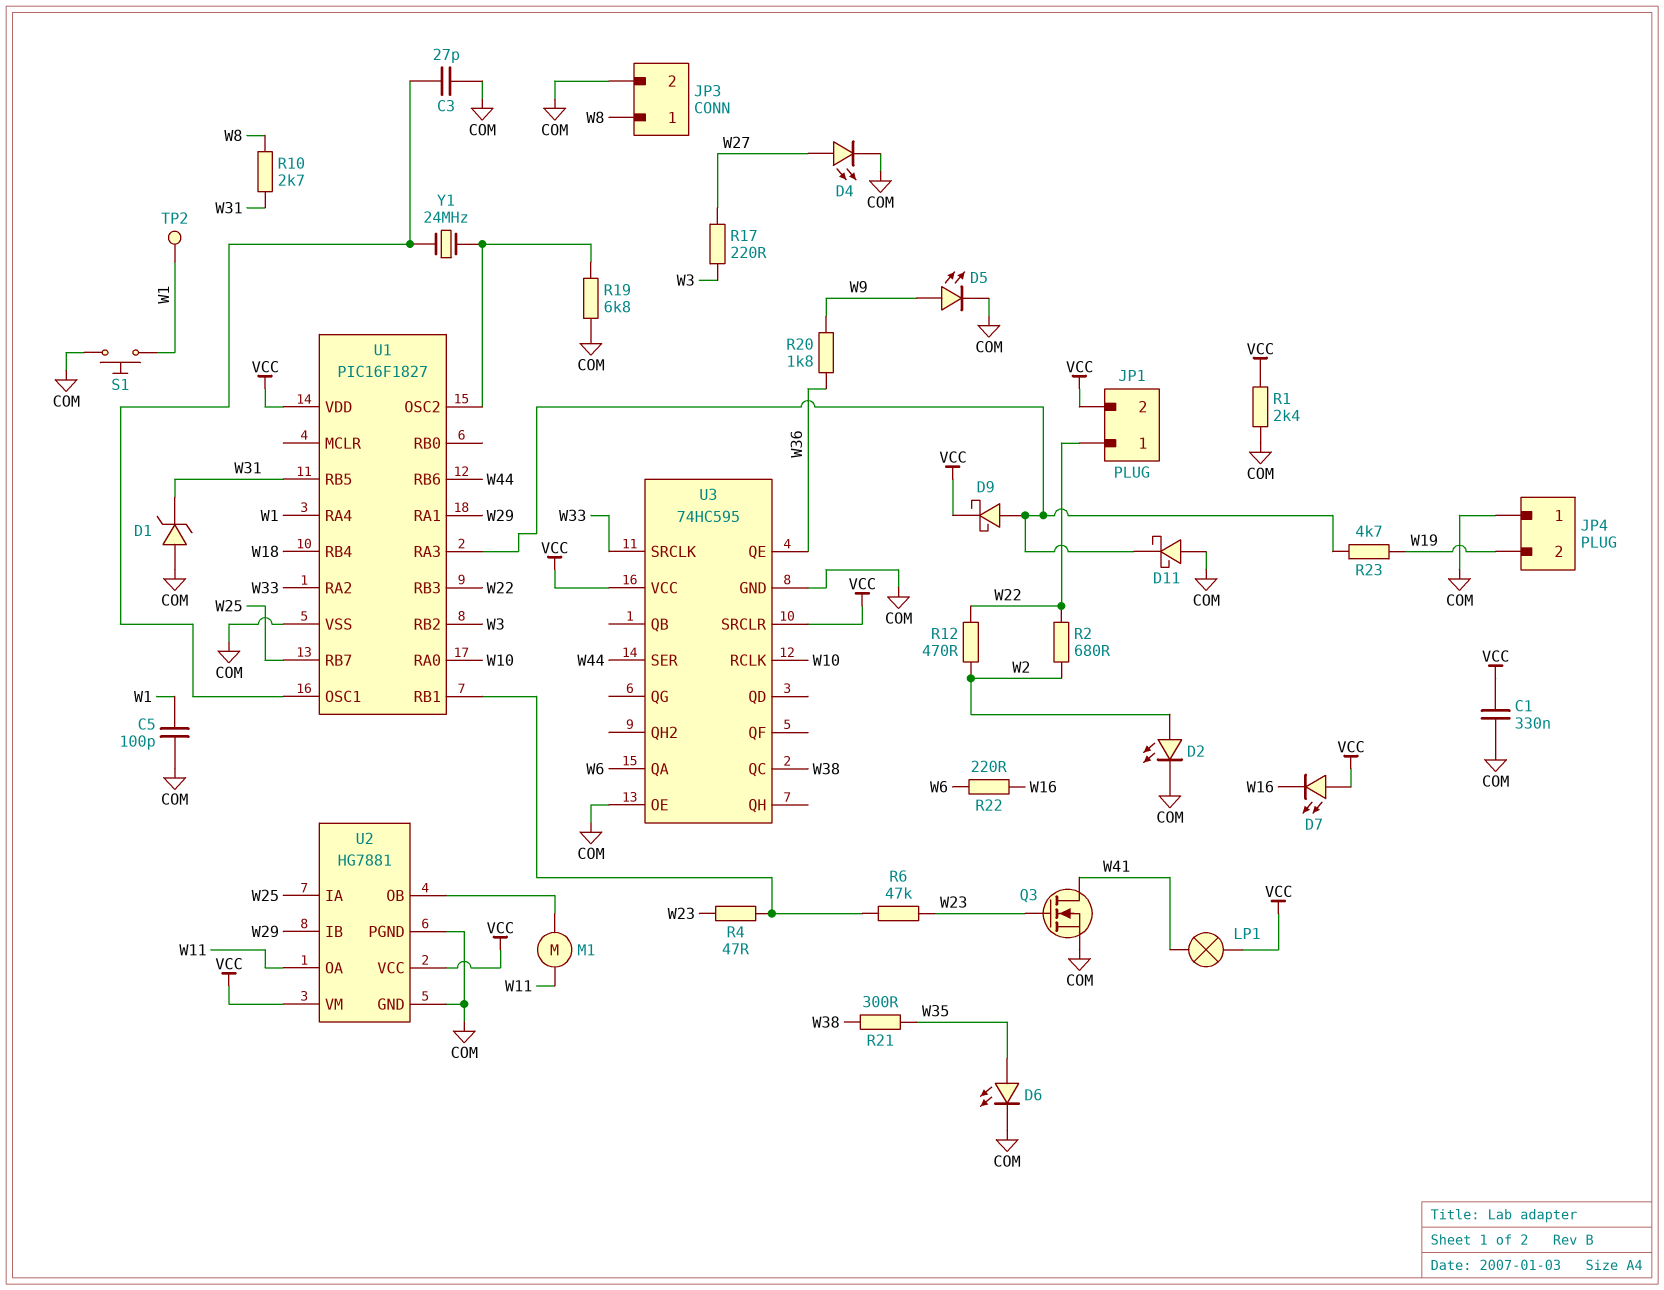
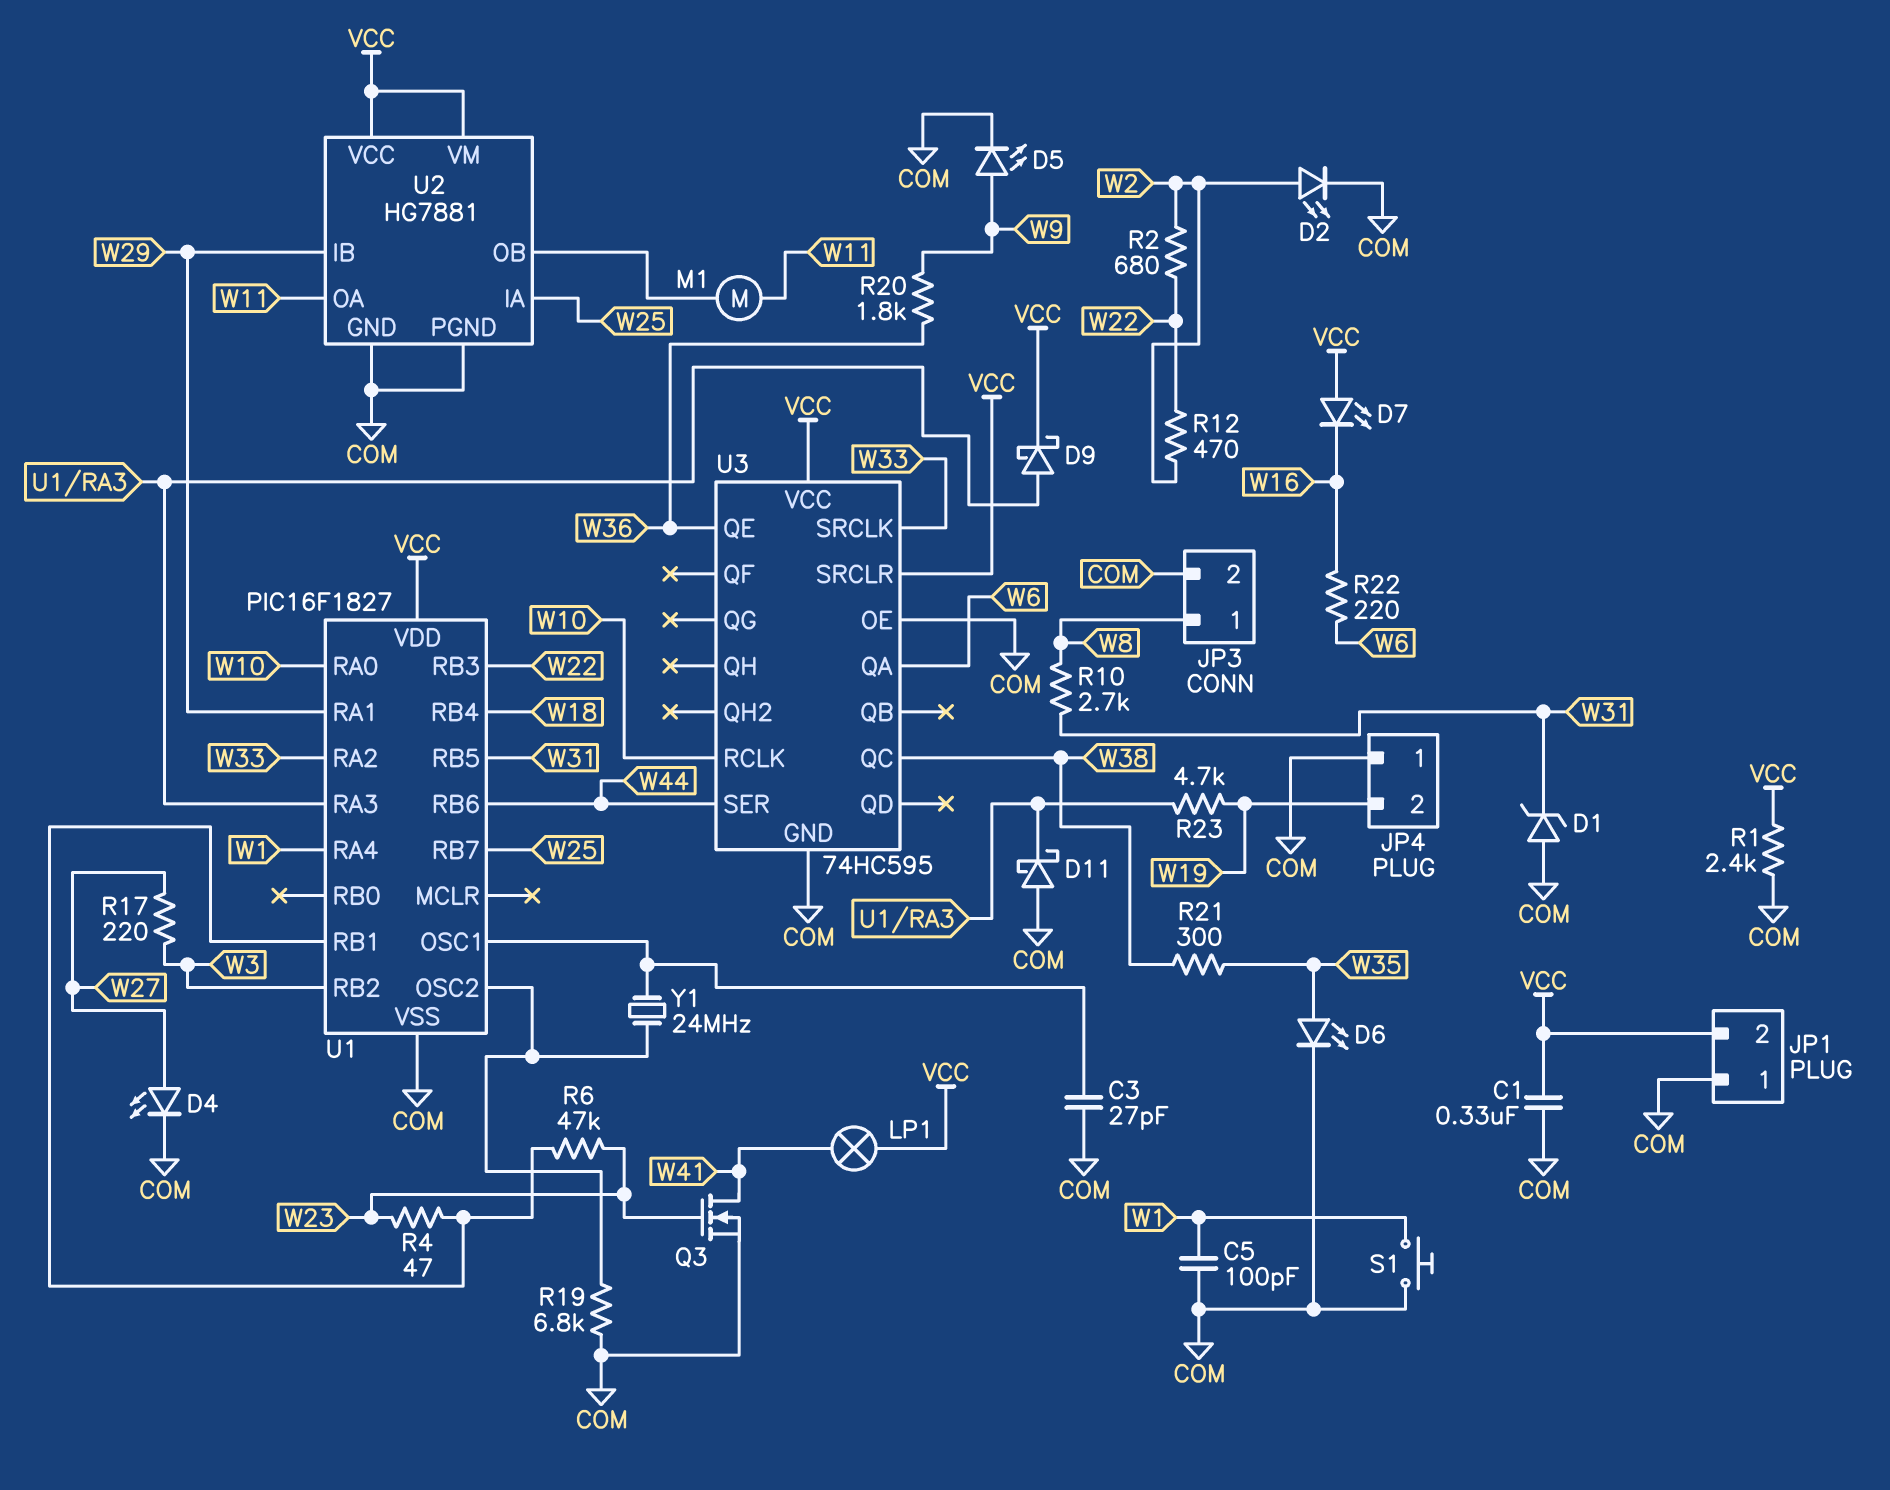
JP1 pin 1: W22 -> COM
TP2: test point (W1) -> none

